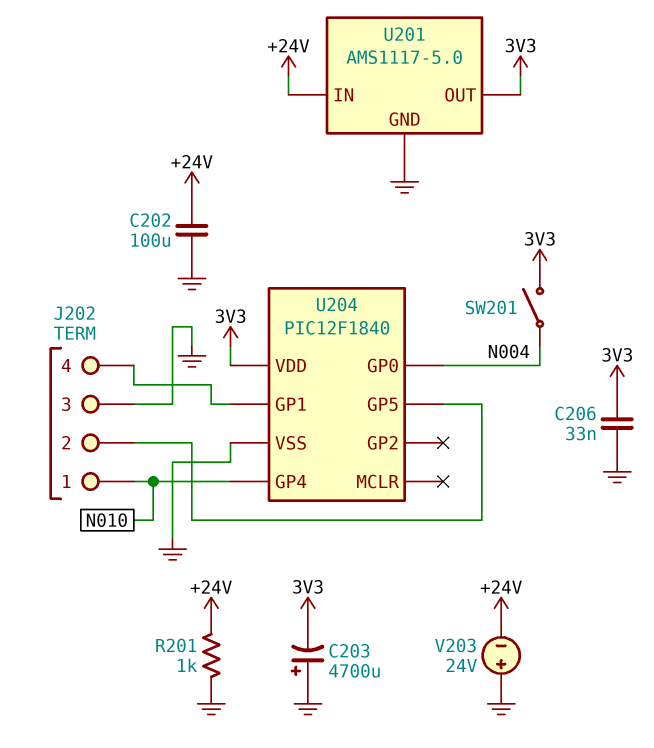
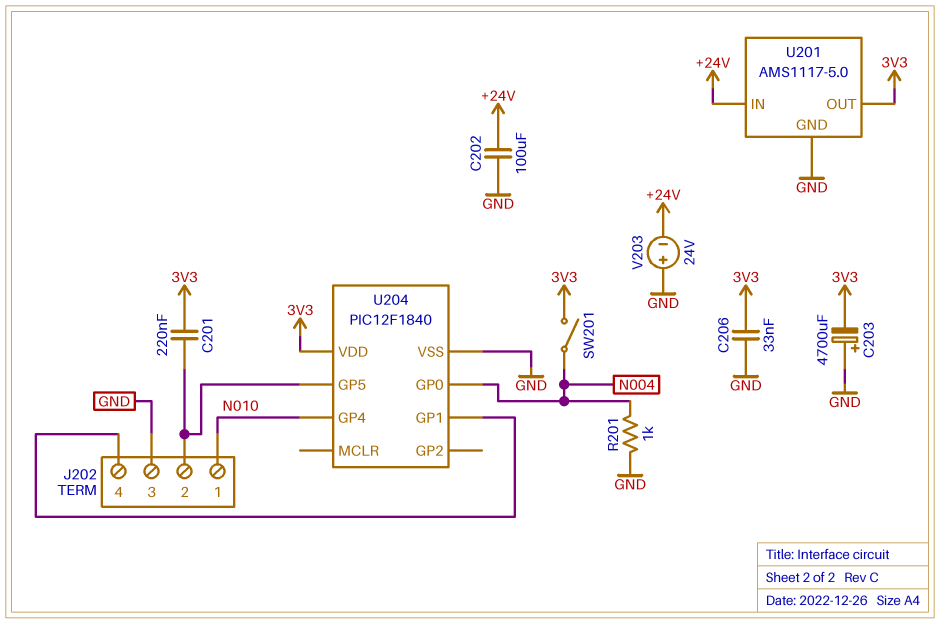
C201: none -> 220nF (3V3, J202/2)
R201: 1k (+24V, GND) -> 1k (GND, N004)

